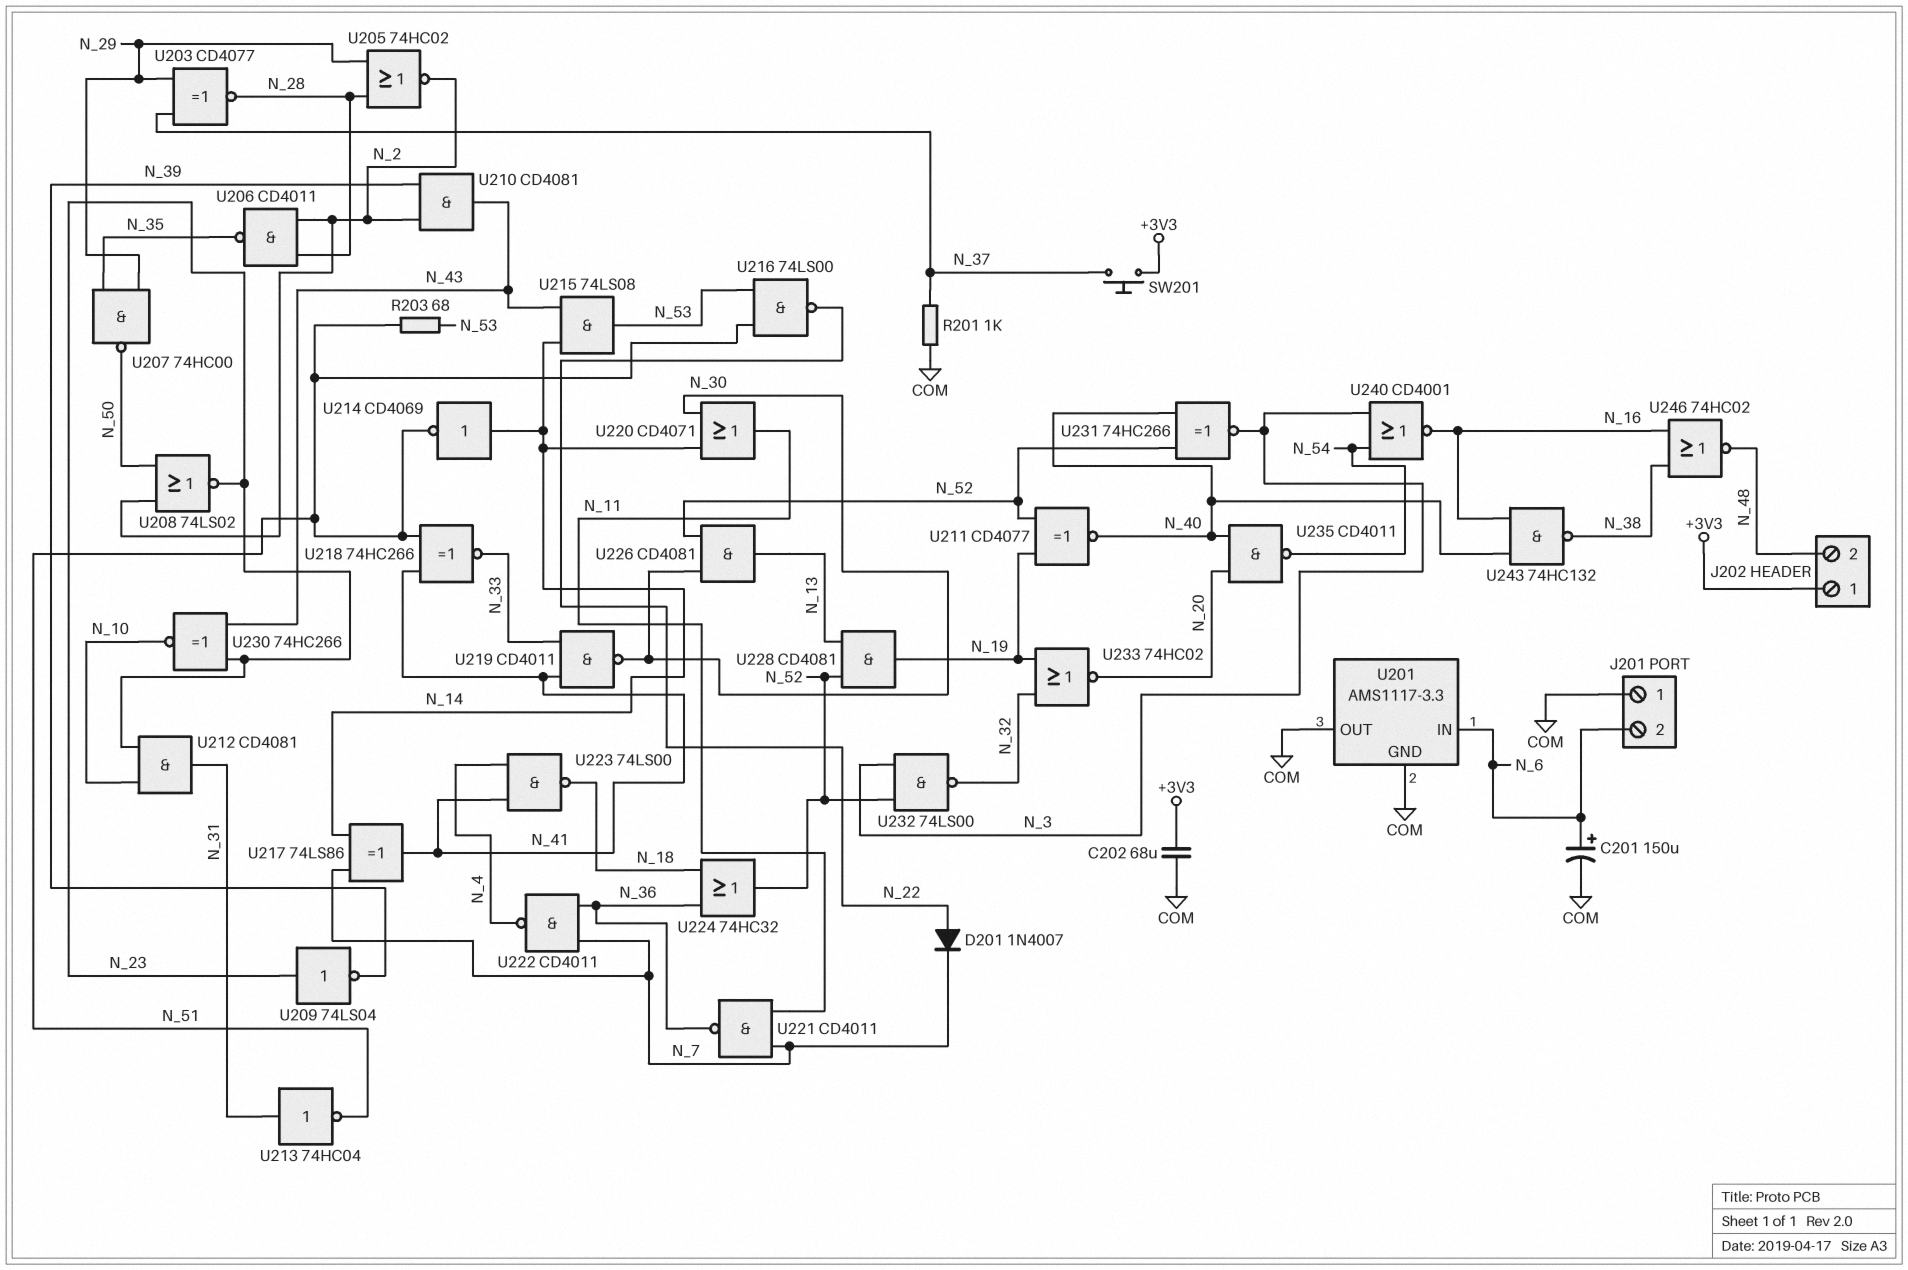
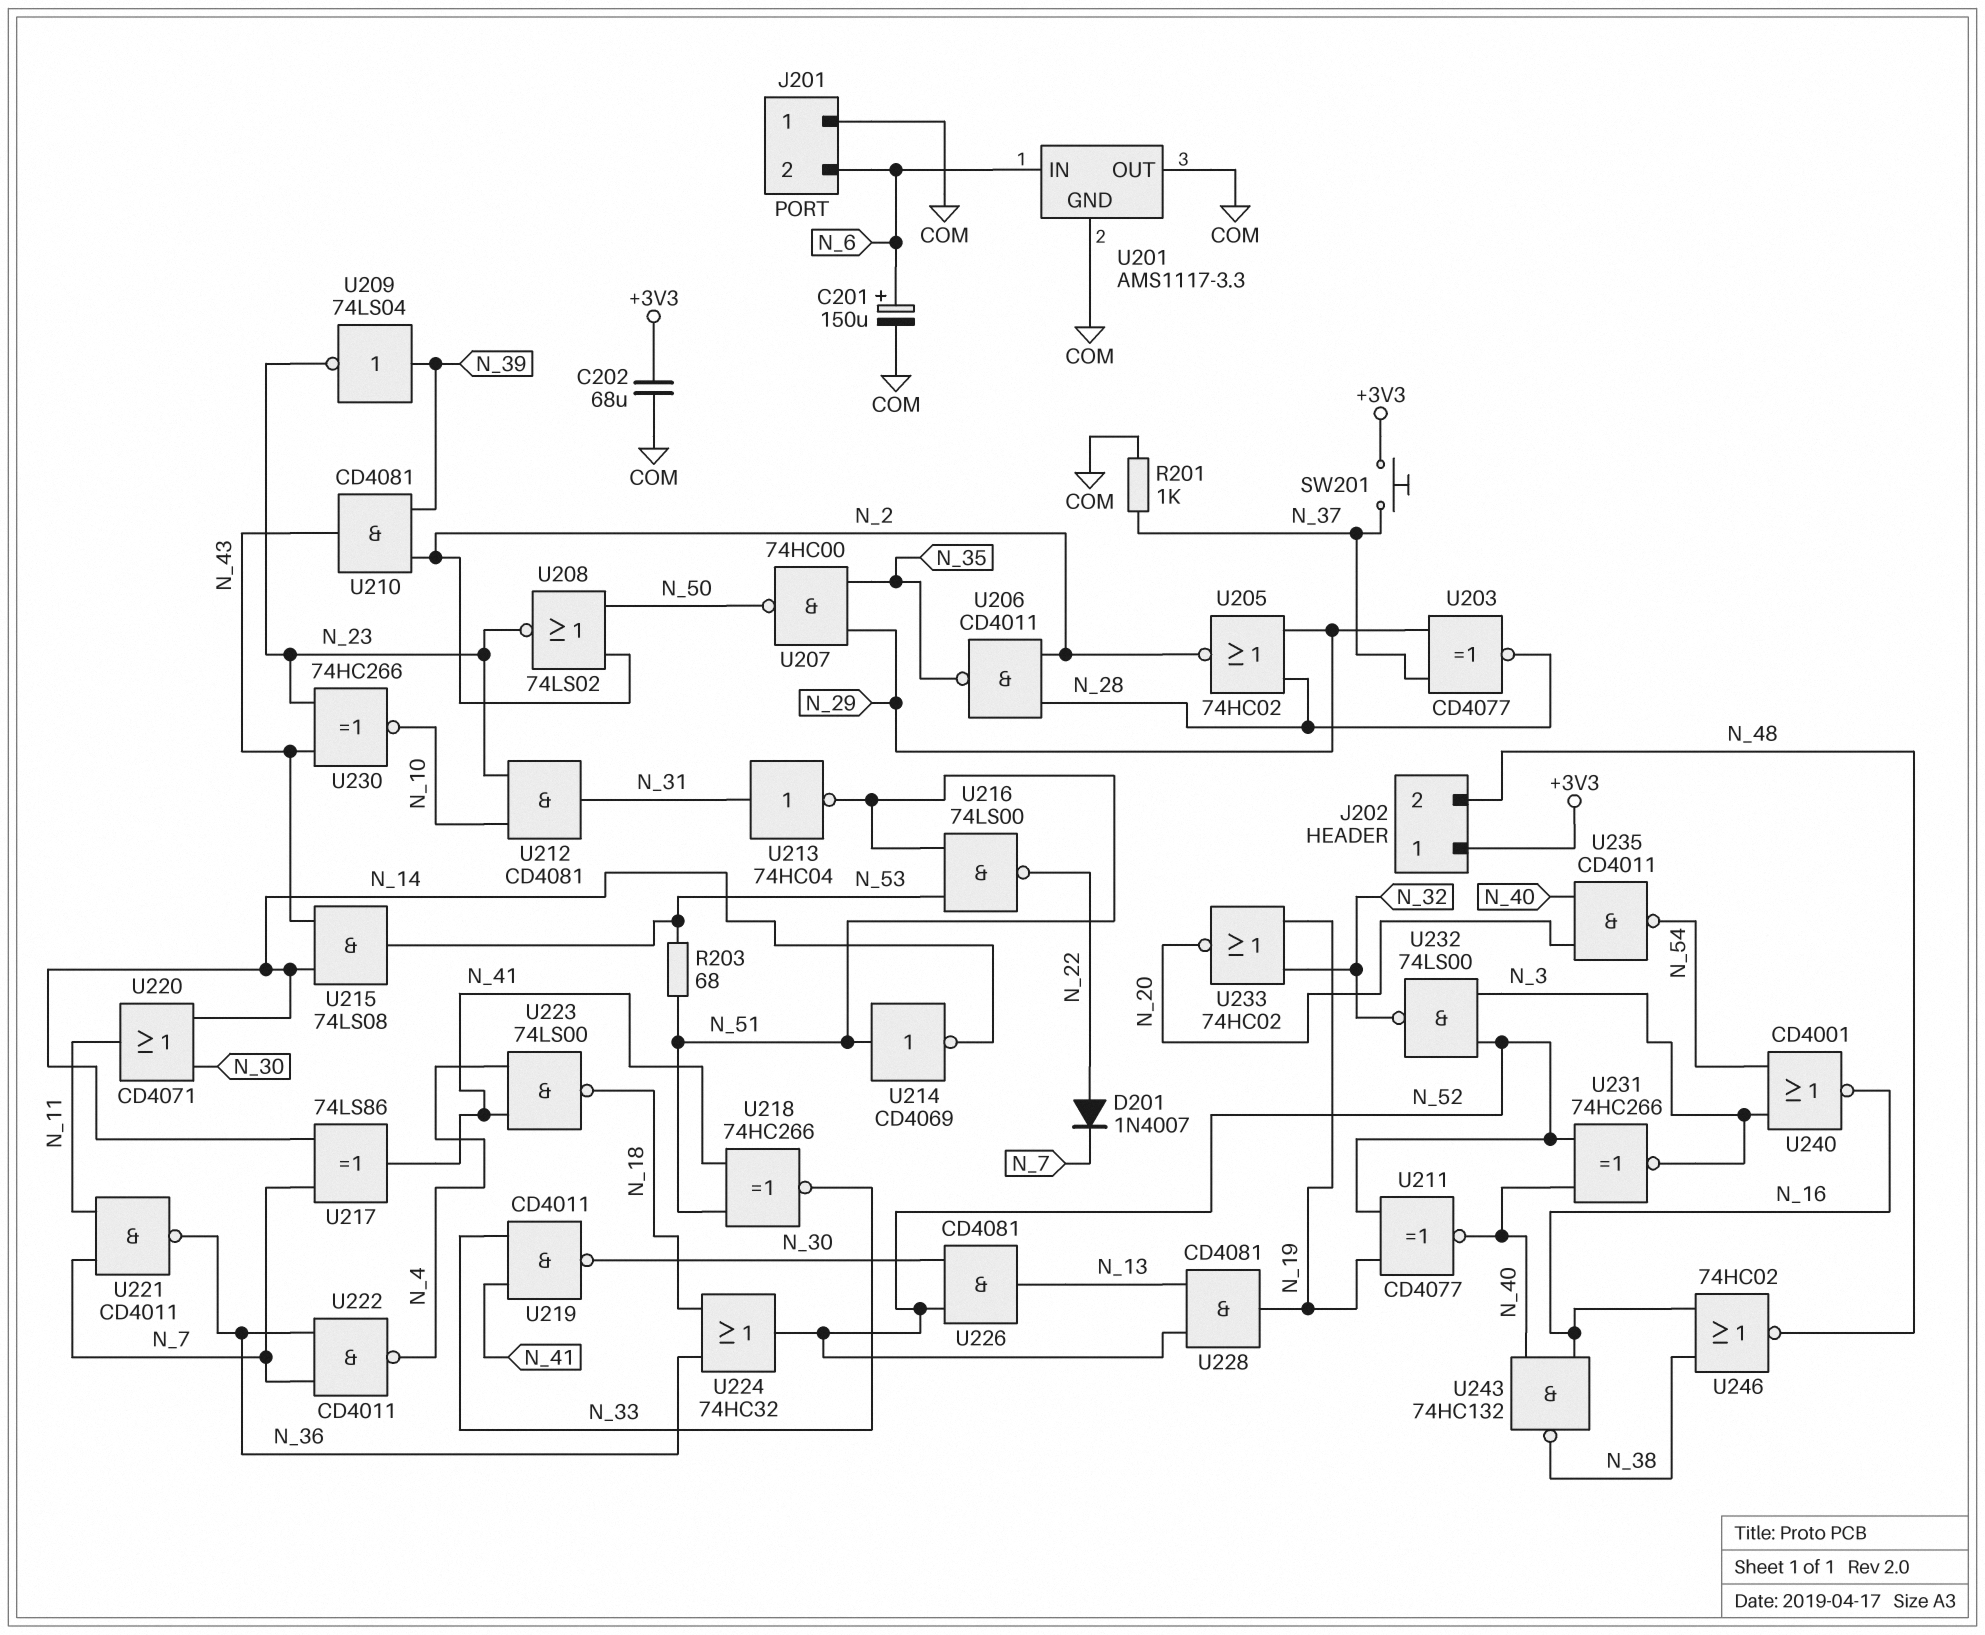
U209: NOT 74LS04 (in N_23, out N_39) -> NOT 74LS04 (in N_39, out N_23)
U214: NOT CD4069 (in N_14, out N_51) -> NOT CD4069 (in N_51, out N_14)

